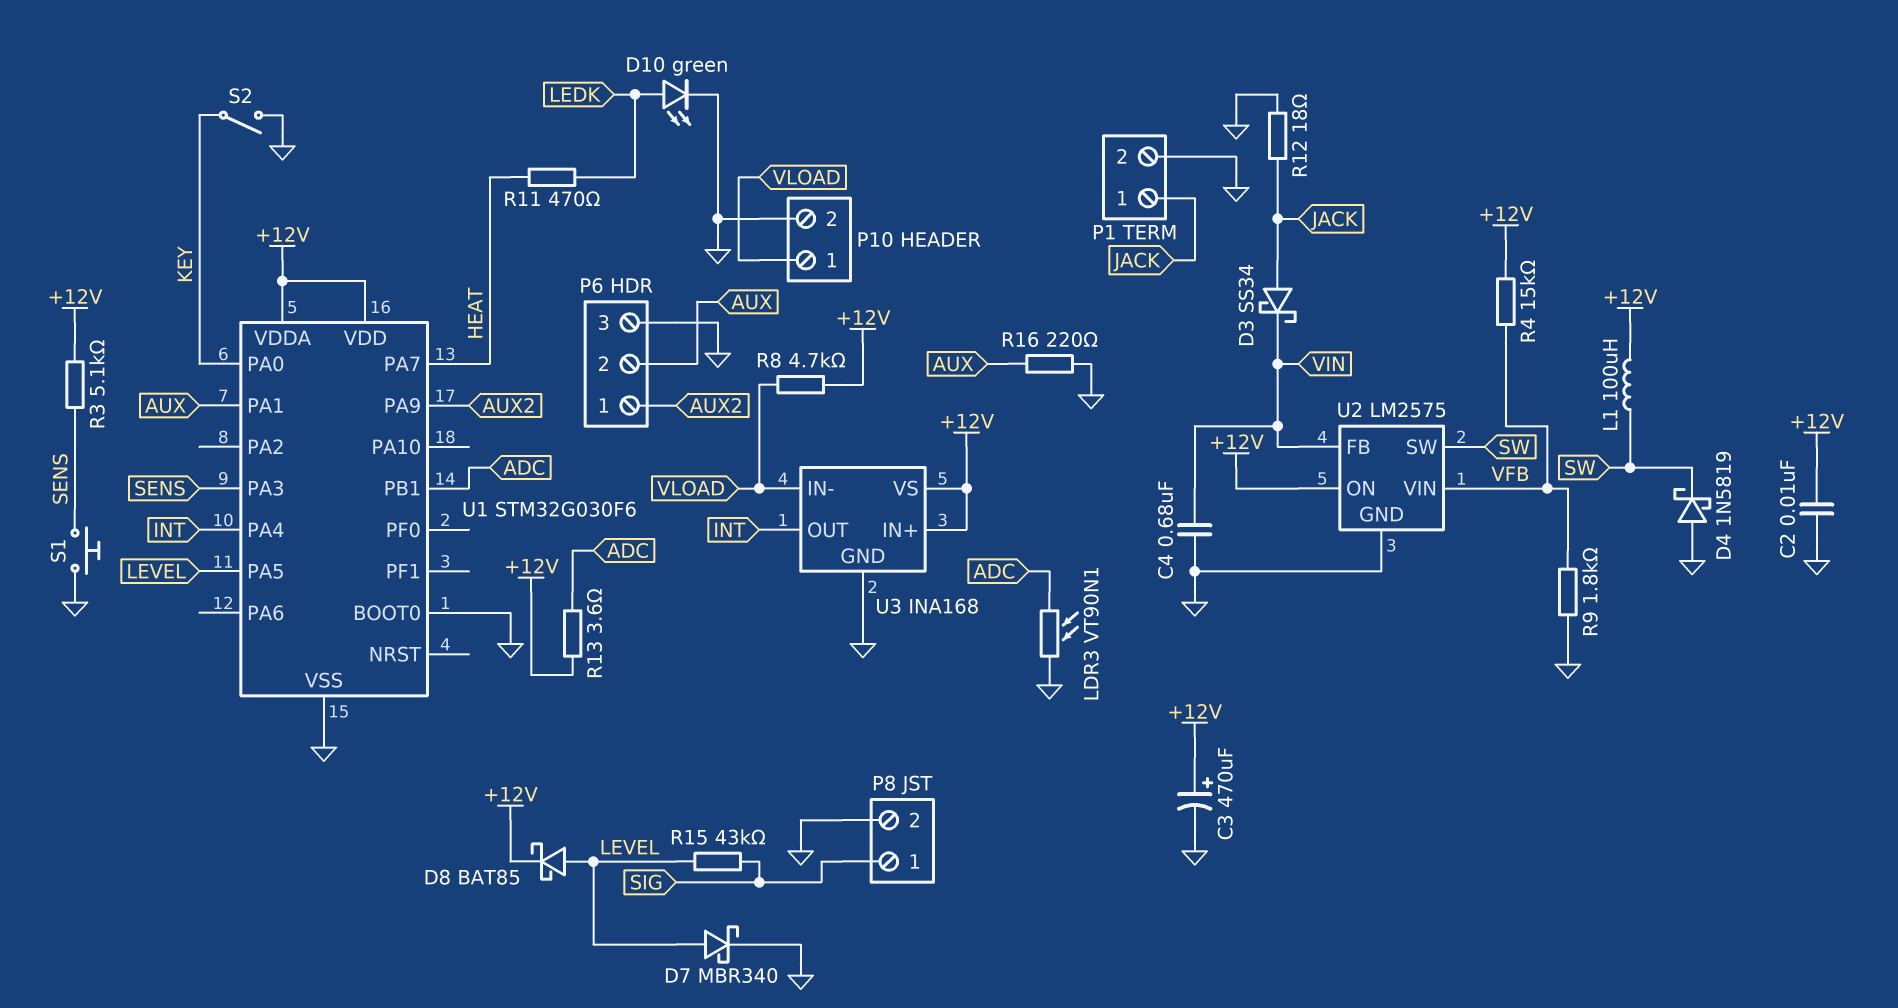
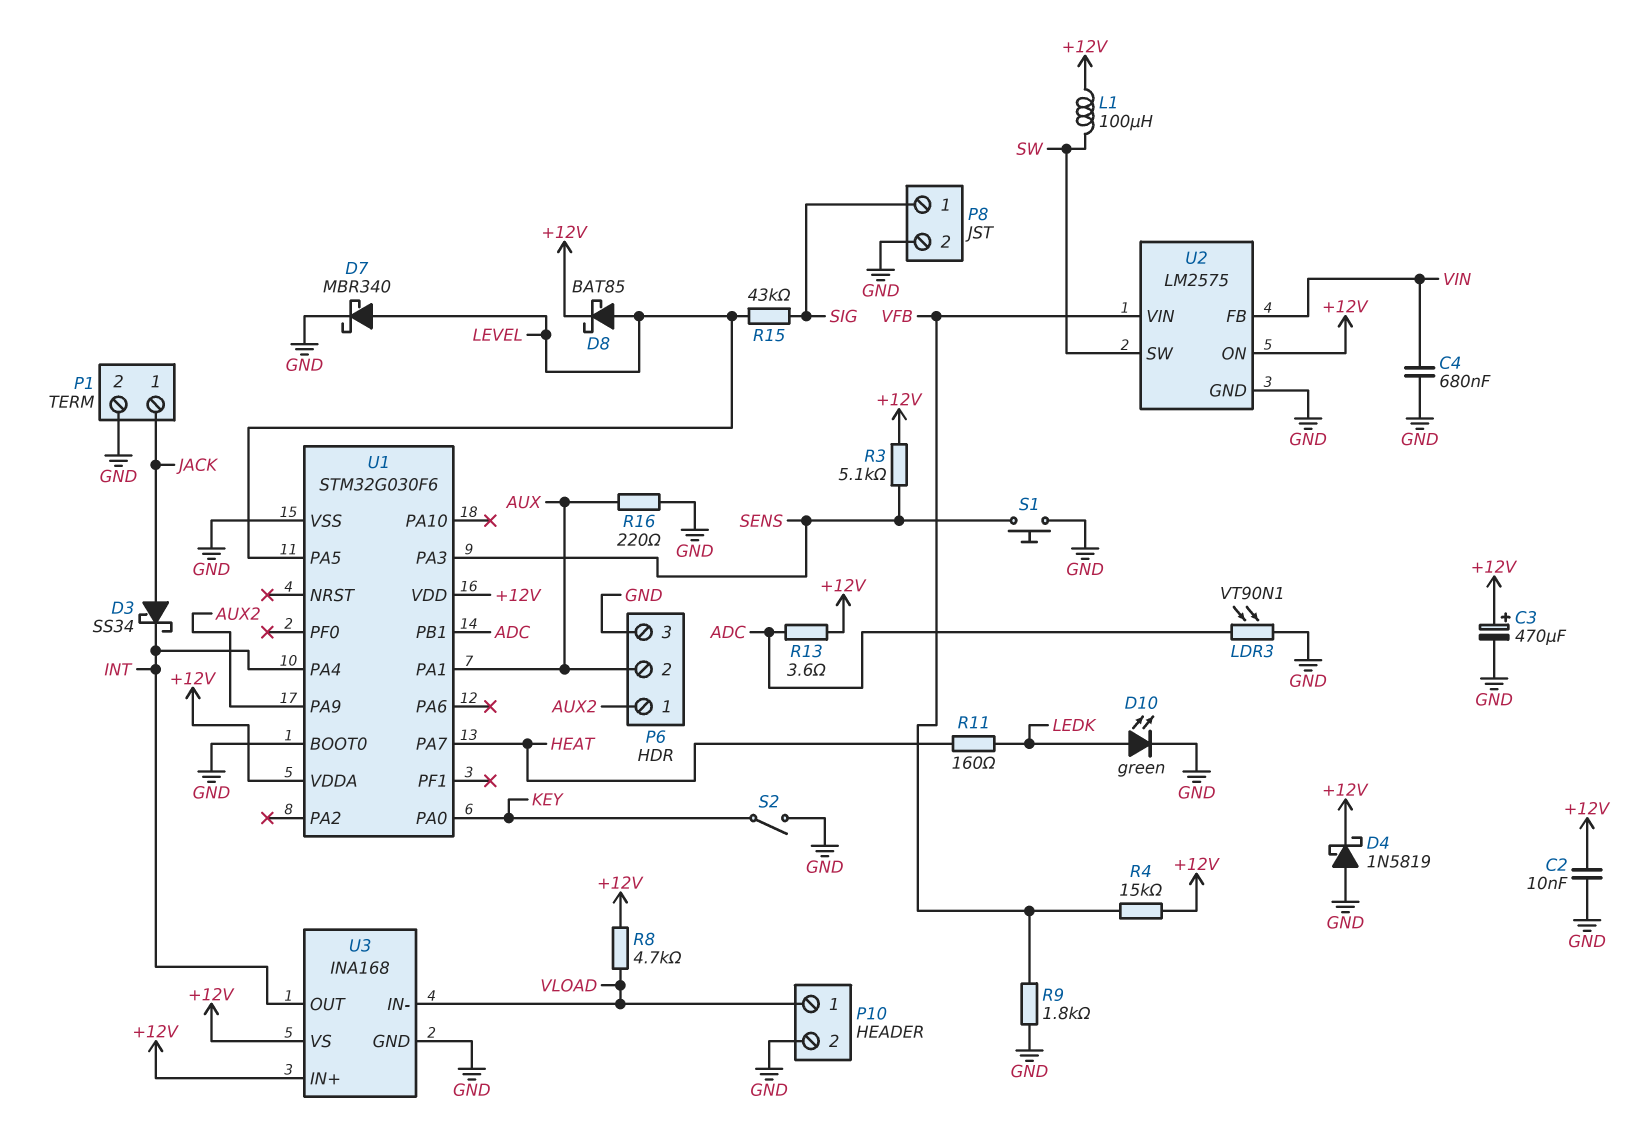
D3: schottky SS34 (A JACK, K VIN) -> schottky SS34 (A JACK, K INT)
D4: schottky 1N5819 (A GND, K SW) -> schottky 1N5819 (A GND, K +12V)
R11: 470 (HEAT, LEDK) -> 160 (HEAT, LEDK)
R12: 18 (GND, JACK) -> none

